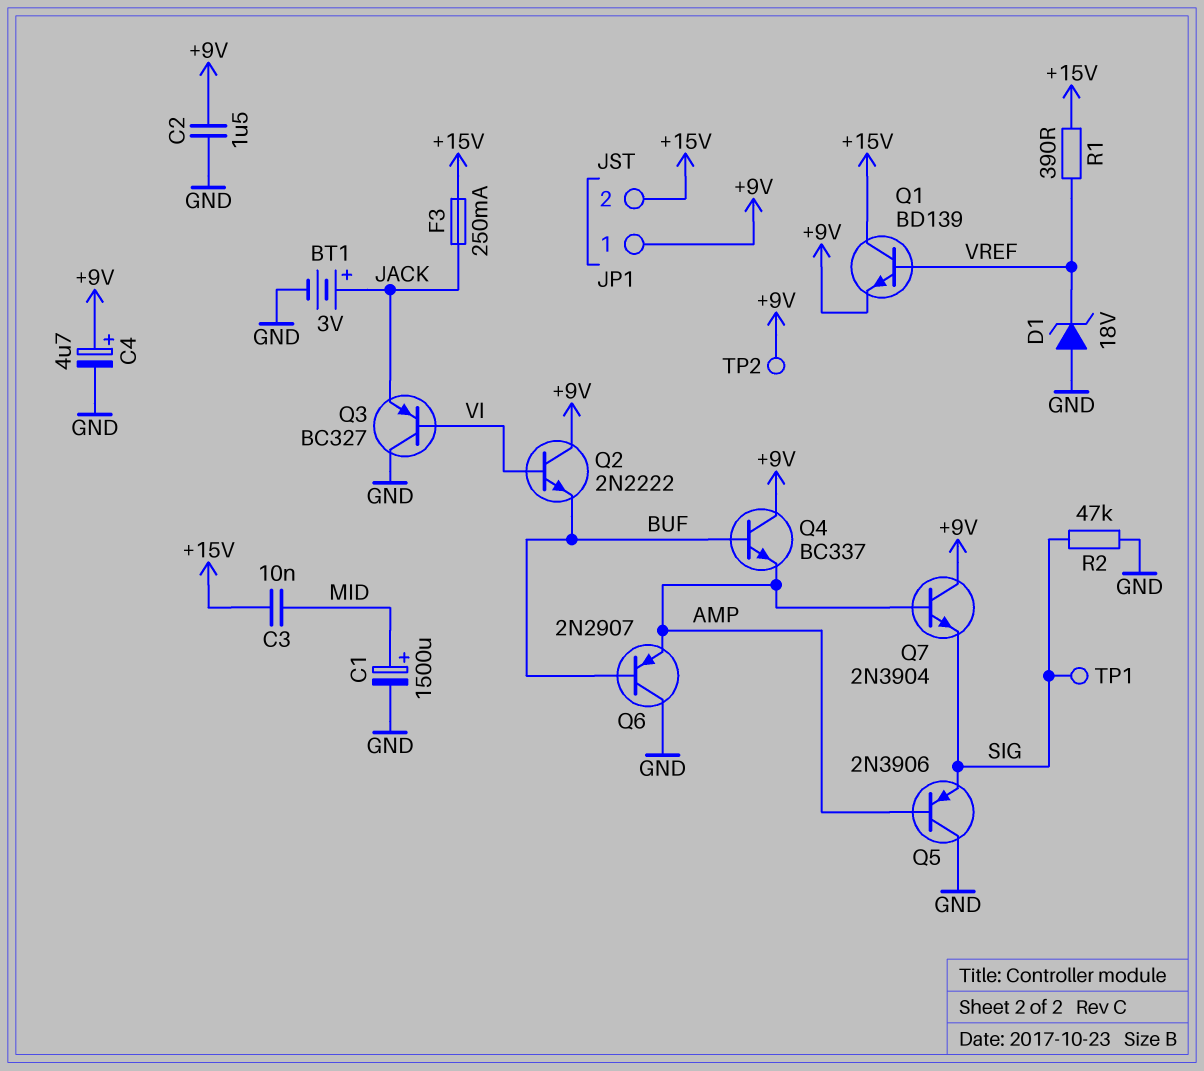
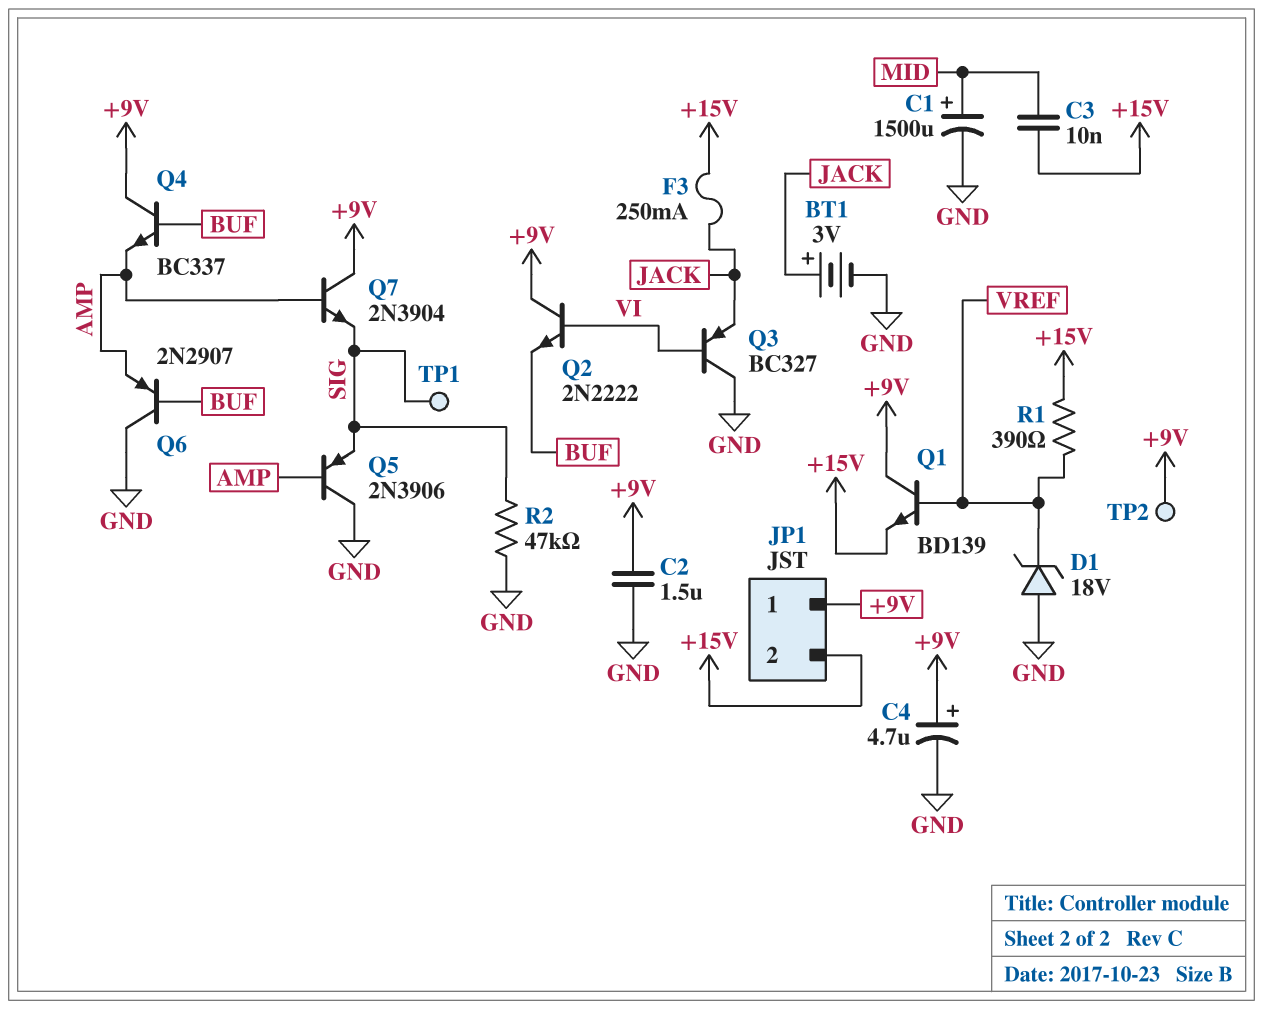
Q1: NPN BD139 (B VREF, C +15V, E +9V) -> NPN BD139 (B VREF, C +9V, E +15V)

